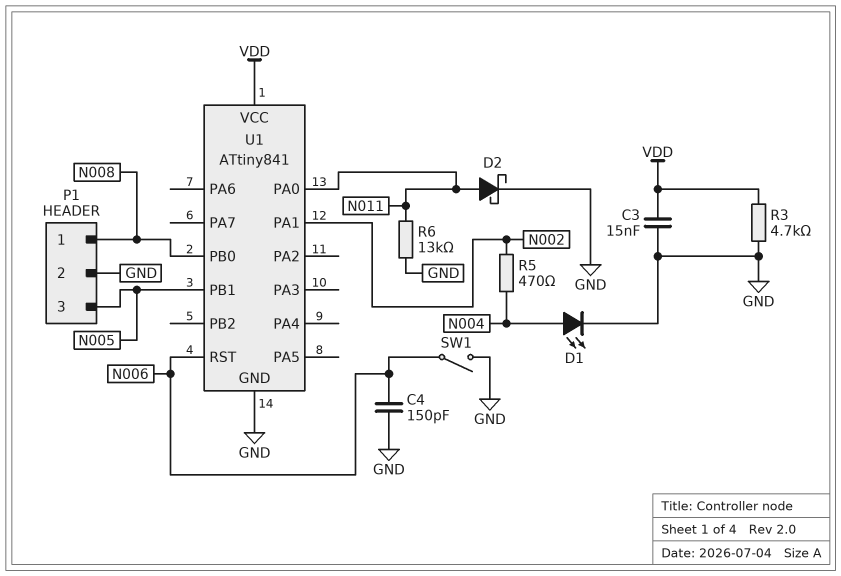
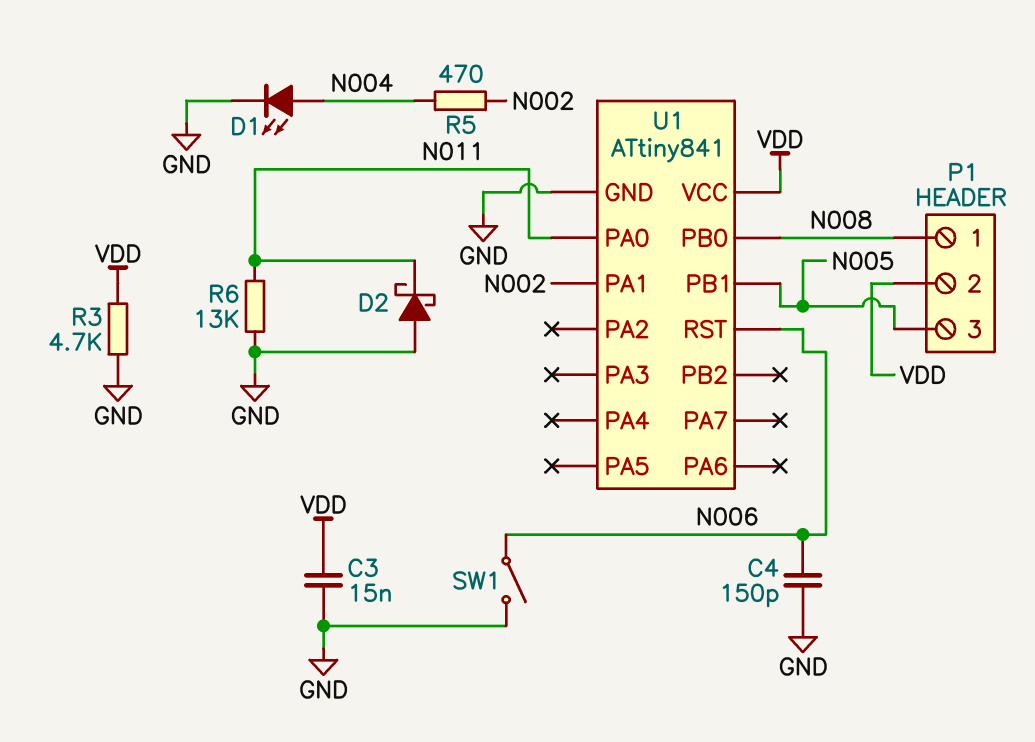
D2: schottky (A N011, K GND) -> schottky (A GND, K N011)
P1 pin 2: GND -> VDD

